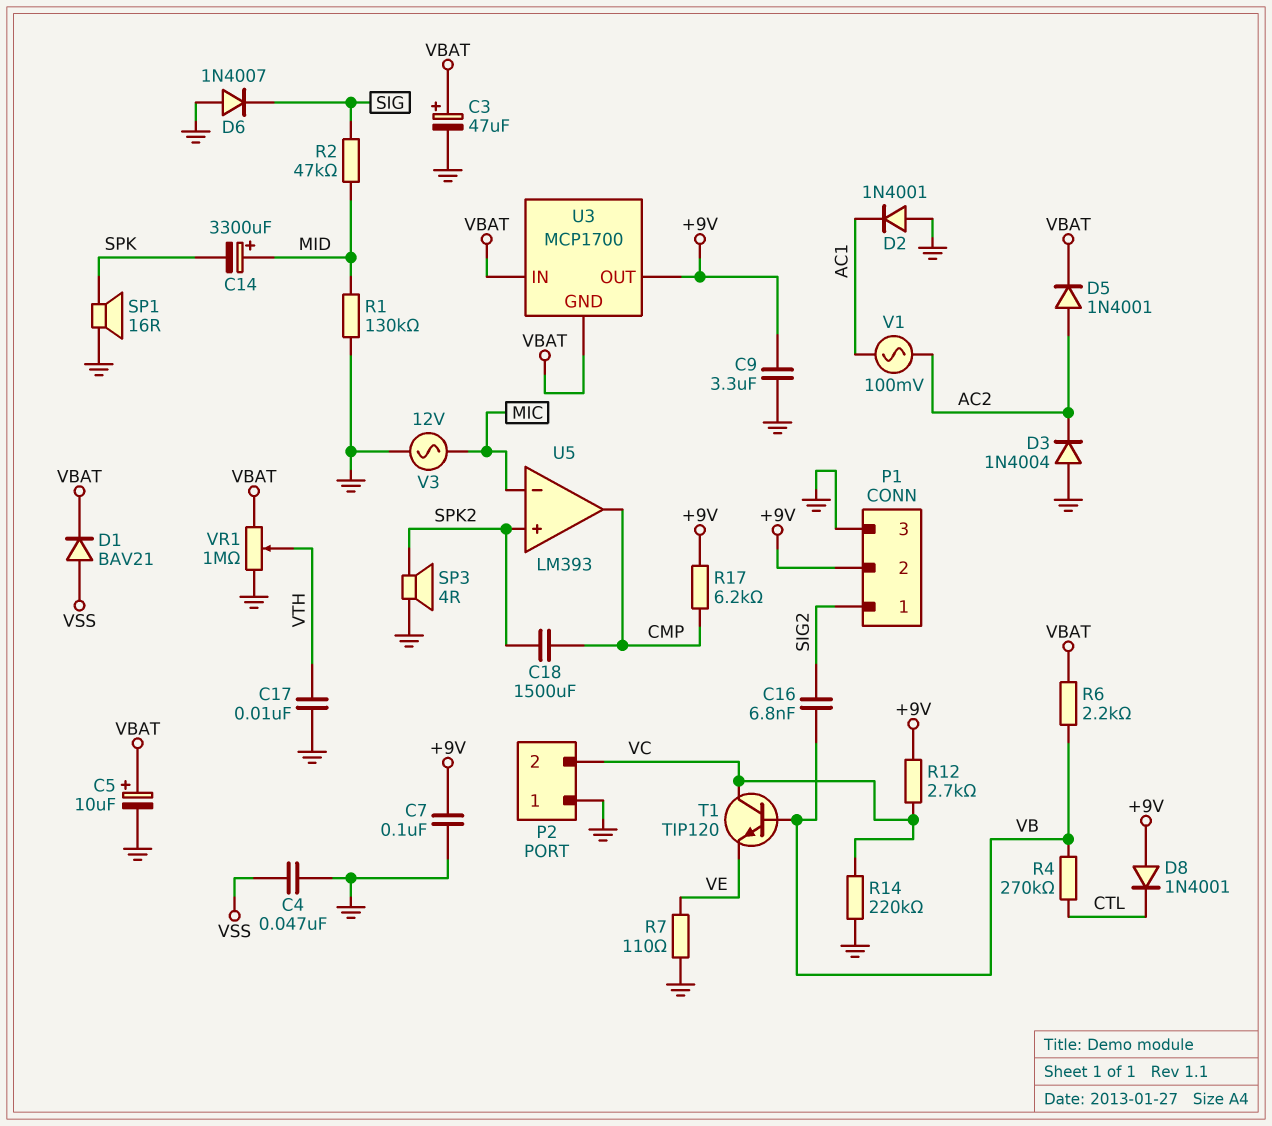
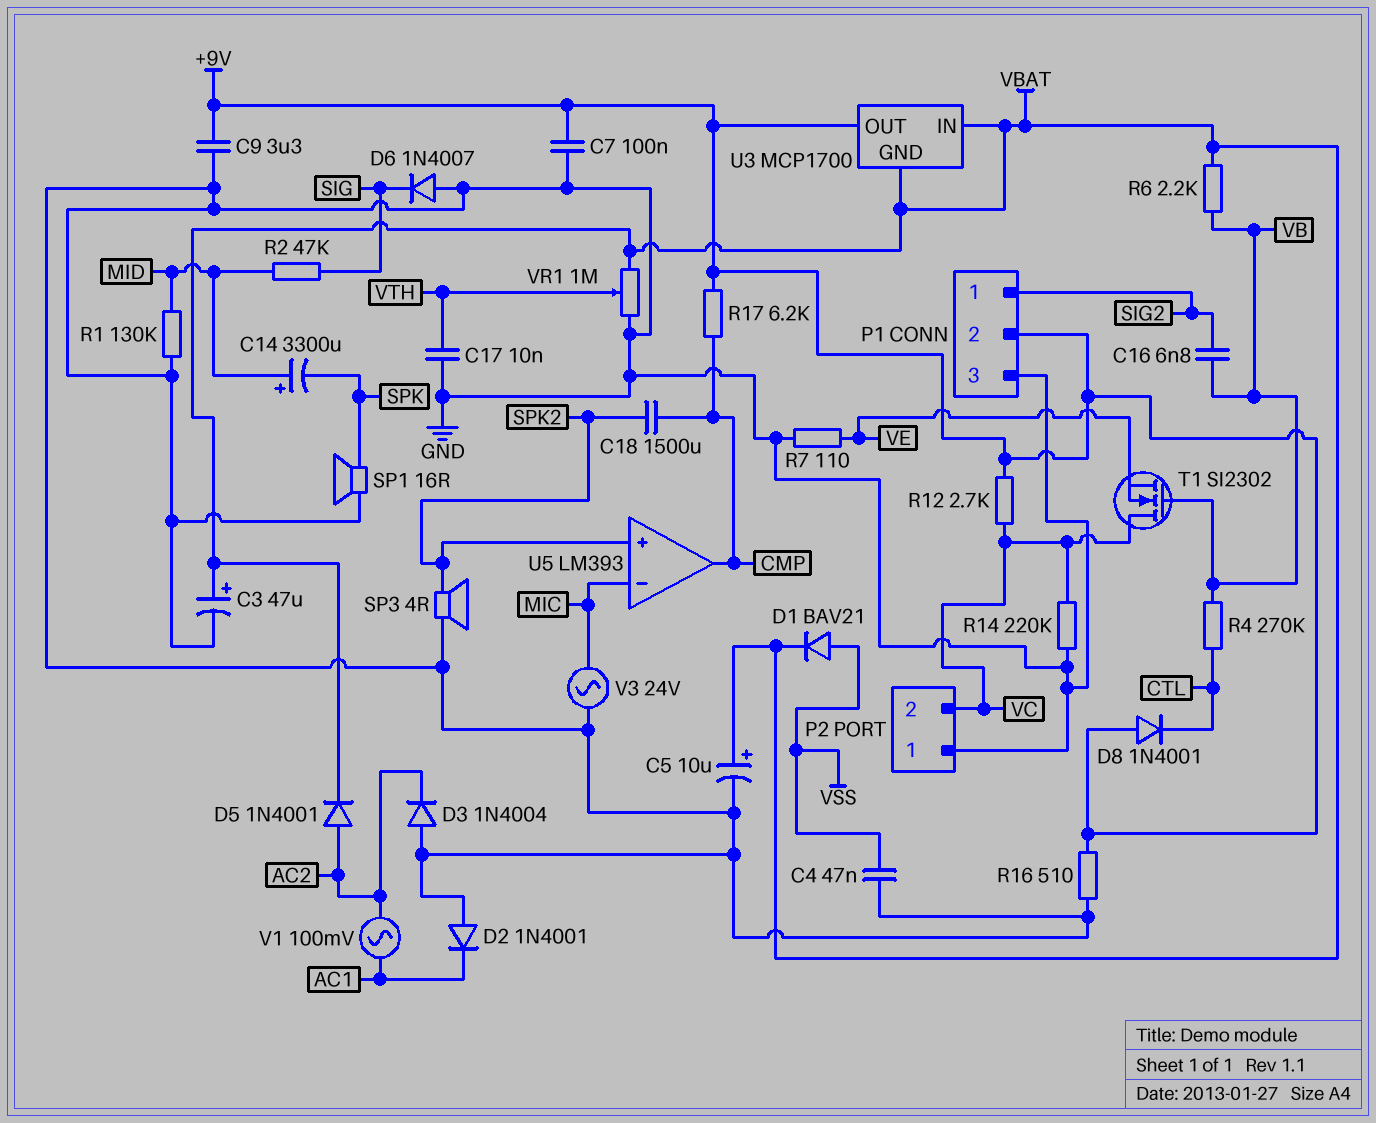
R16: none -> 510 (+9V, GND)
T1: NPN TIP120 (B VB, C VC, E VE) -> NMOS SI2302 (G VB, D VC, S VE)
V3: AC 12V (GND, MIC) -> AC 24V (GND, MIC)

